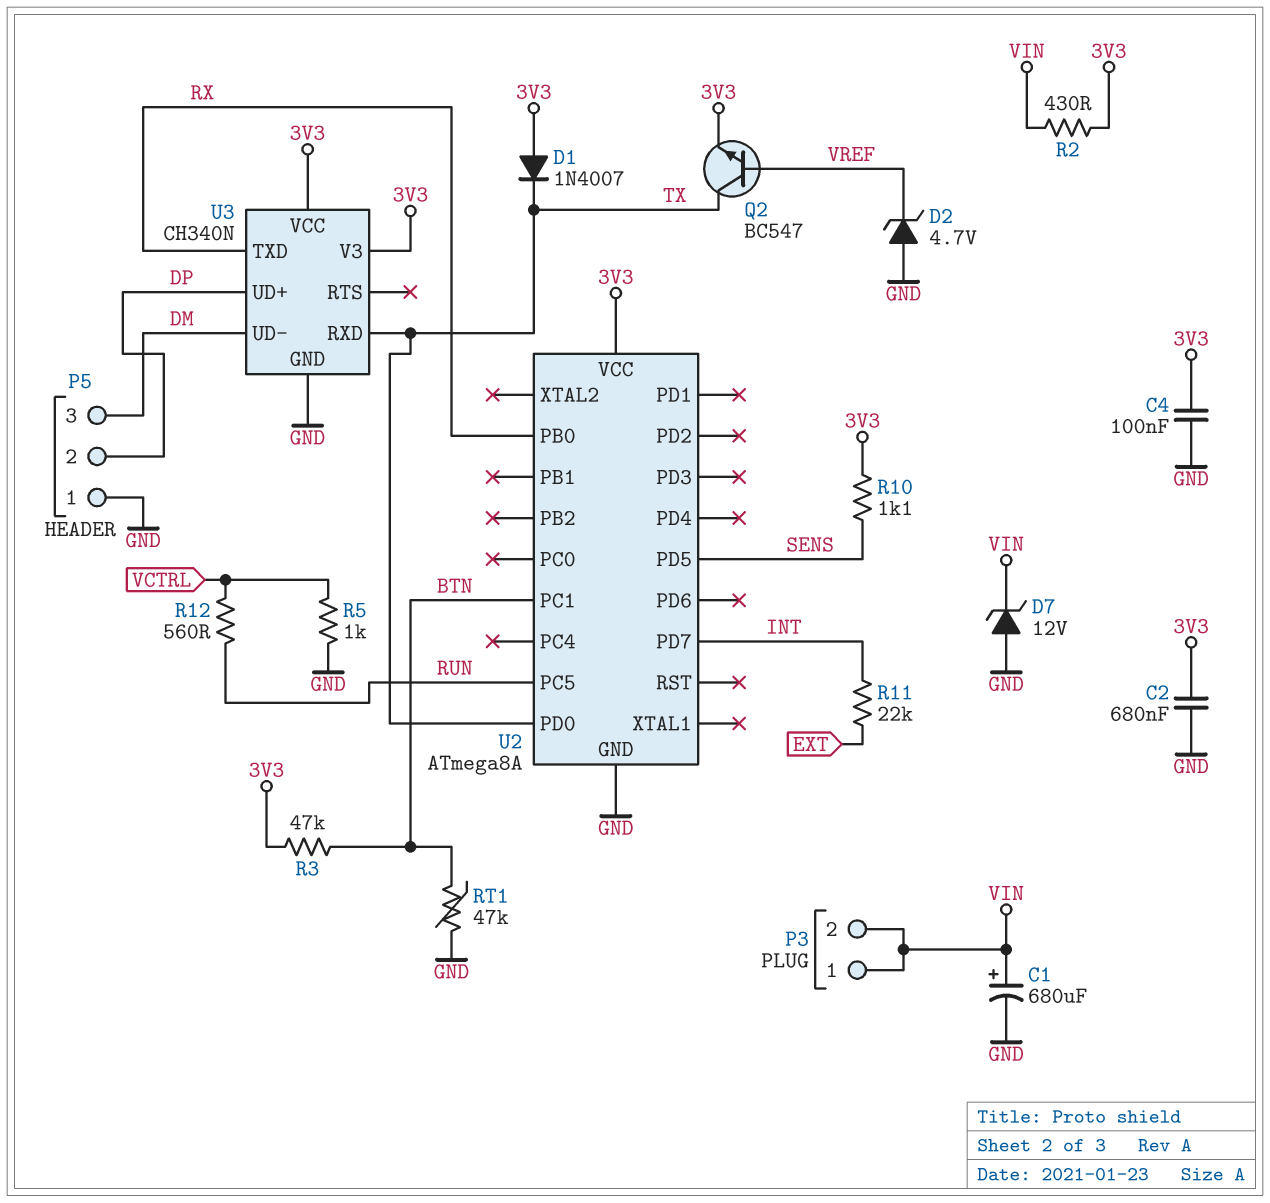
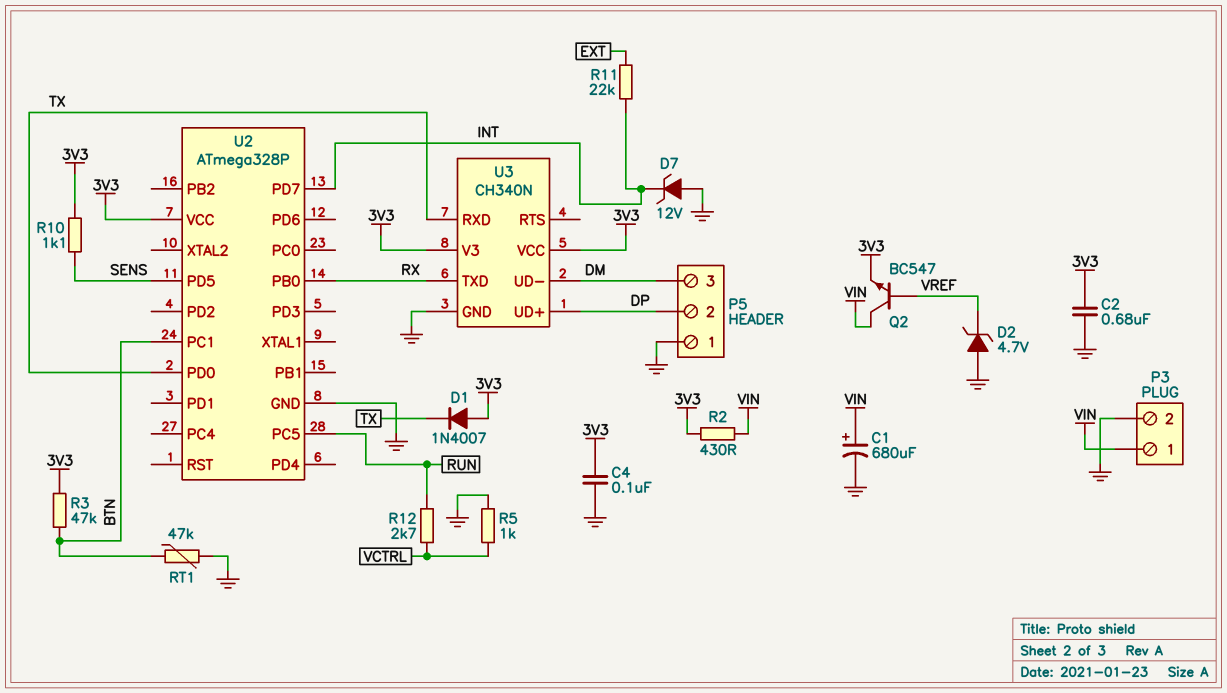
D7: zener 12V (A GND, K VIN) -> zener 12V (A GND, K INT)
P3 pin 2: VIN -> GND
Q2: NPN BC547 (B VREF, C TX, E 3V3) -> NPN BC547 (B VREF, C VIN, E 3V3)
R12: 560 (RUN, VCTRL) -> 2.7k (RUN, VCTRL)
U2: ATmega8A -> ATmega328P

